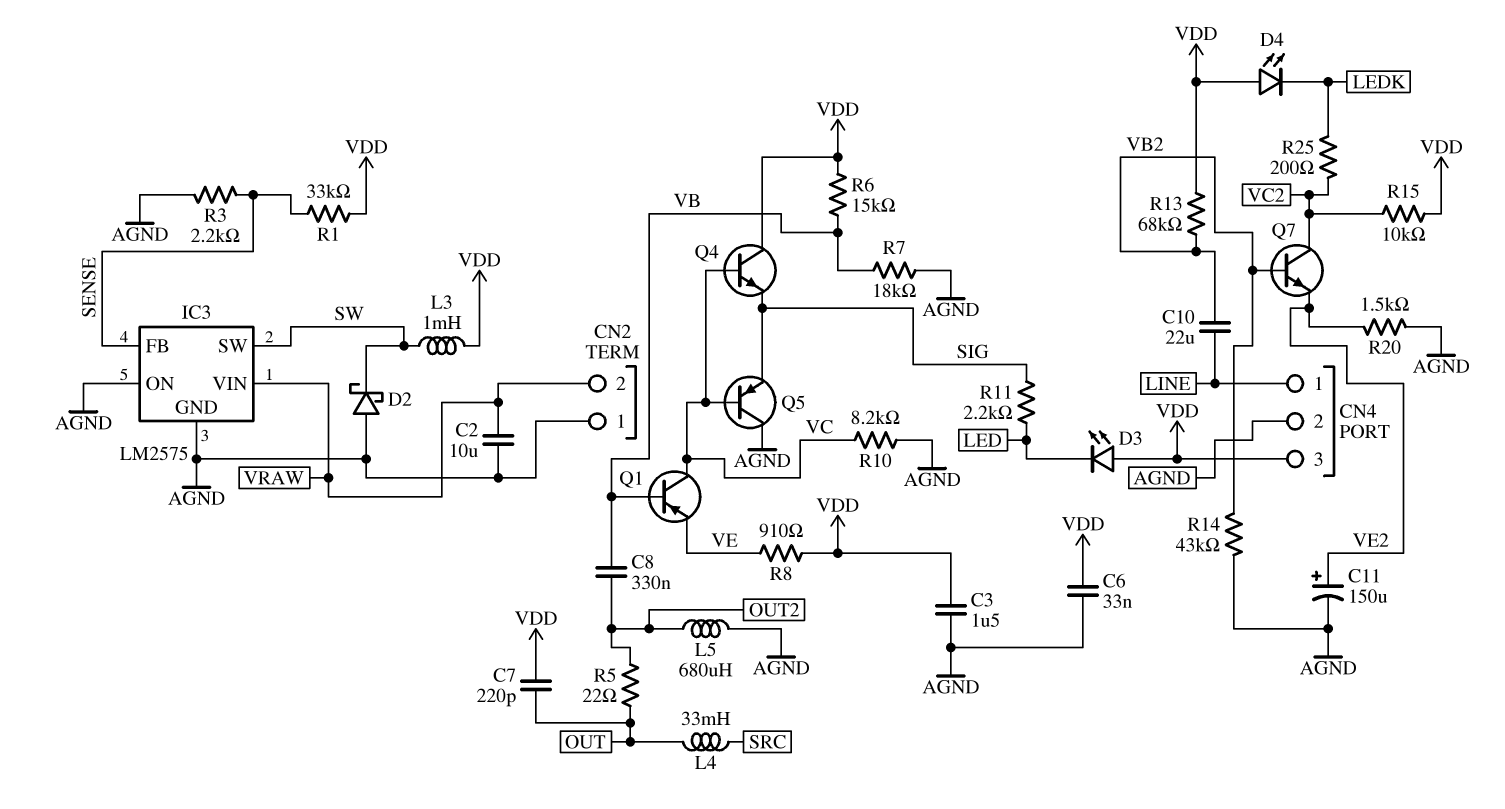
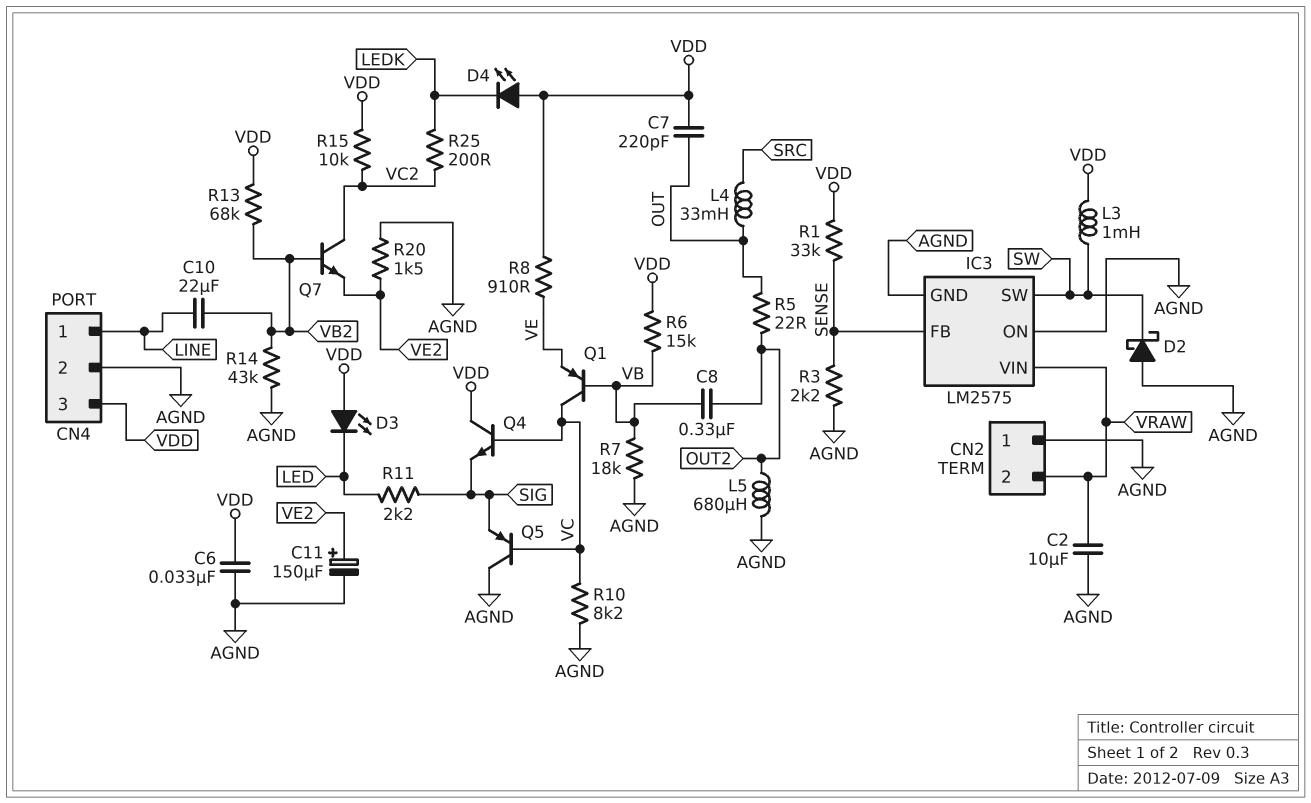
C3: 1.5uF (AGND, VDD) -> none

